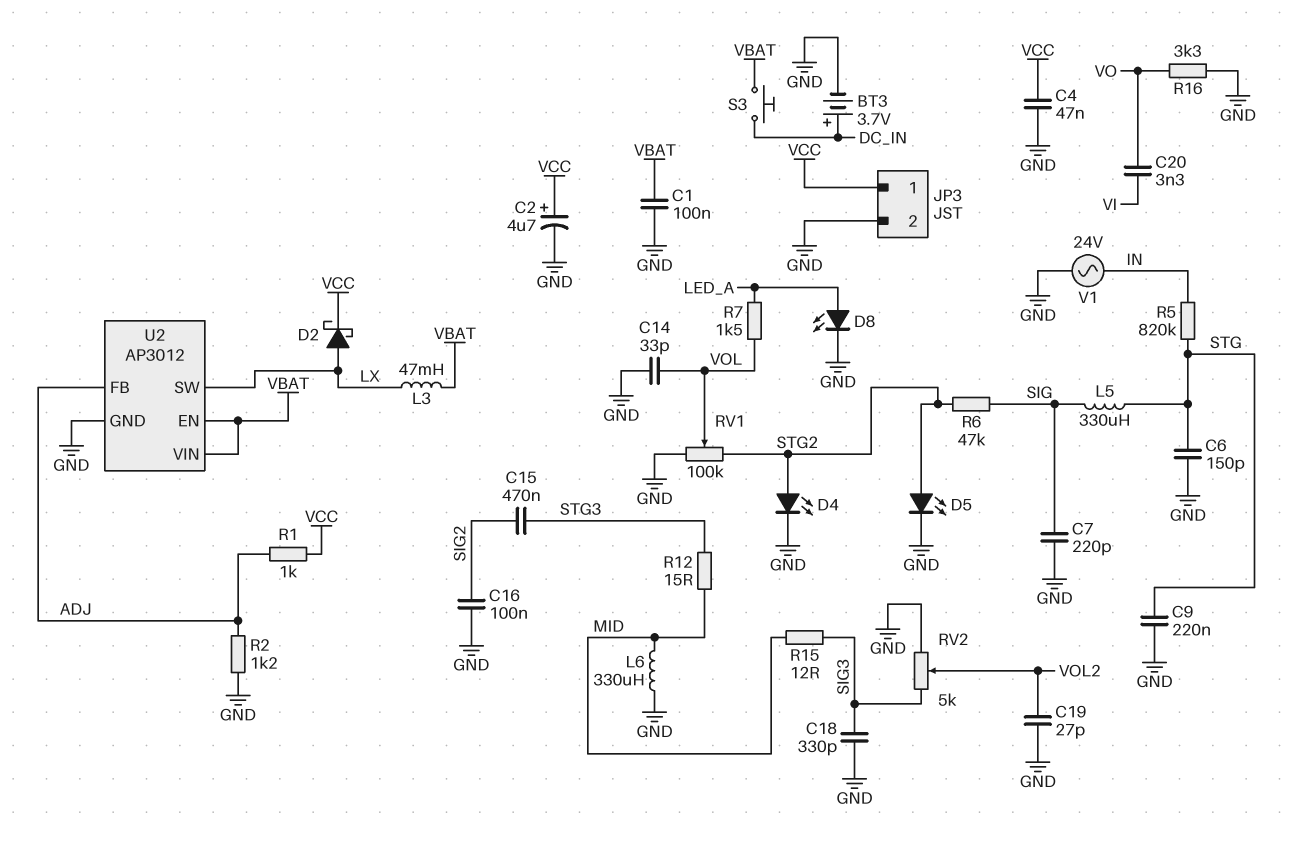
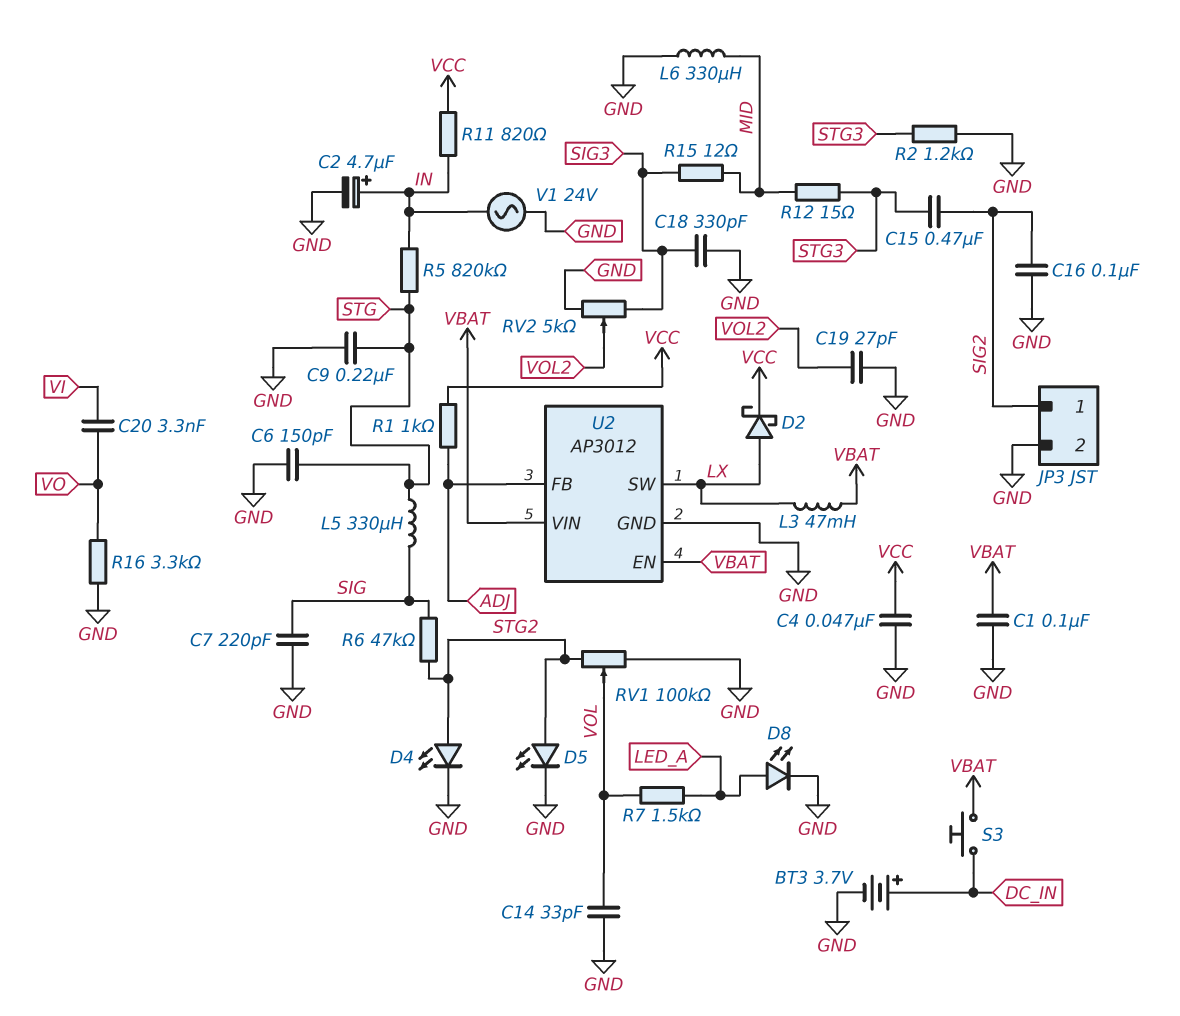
C2: 4.7uF (plus VCC, minus GND) -> 4.7uF (plus IN, minus GND)
JP3 pin 1: VCC -> SIG2
R2: 1.2k (ADJ, GND) -> 1.2k (GND, STG3)
R11: none -> 820 (IN, VCC)

